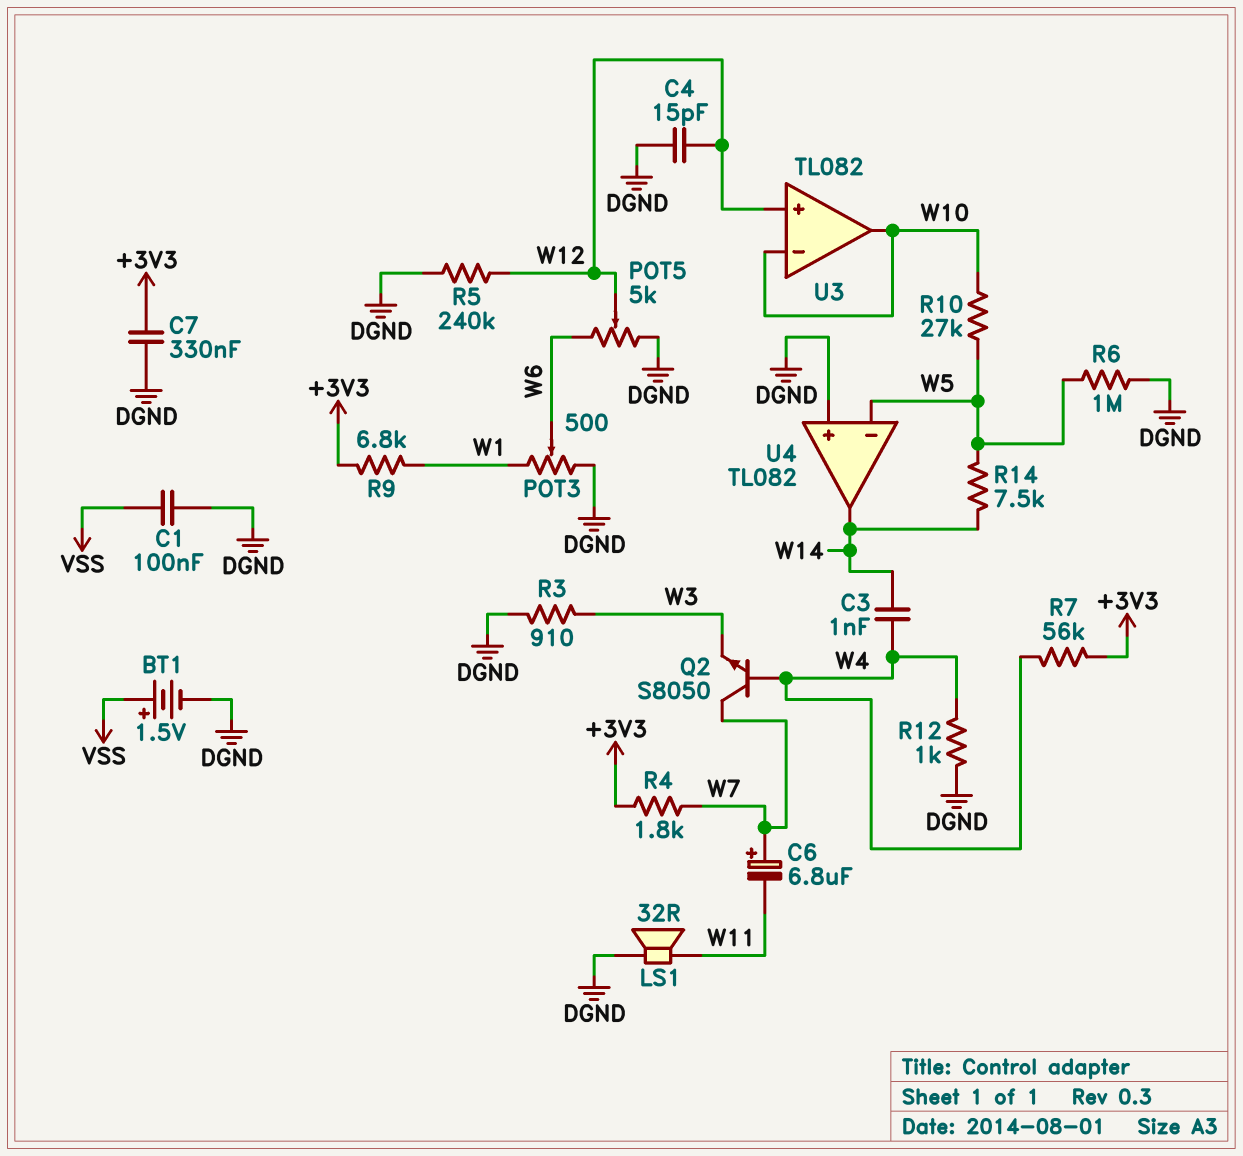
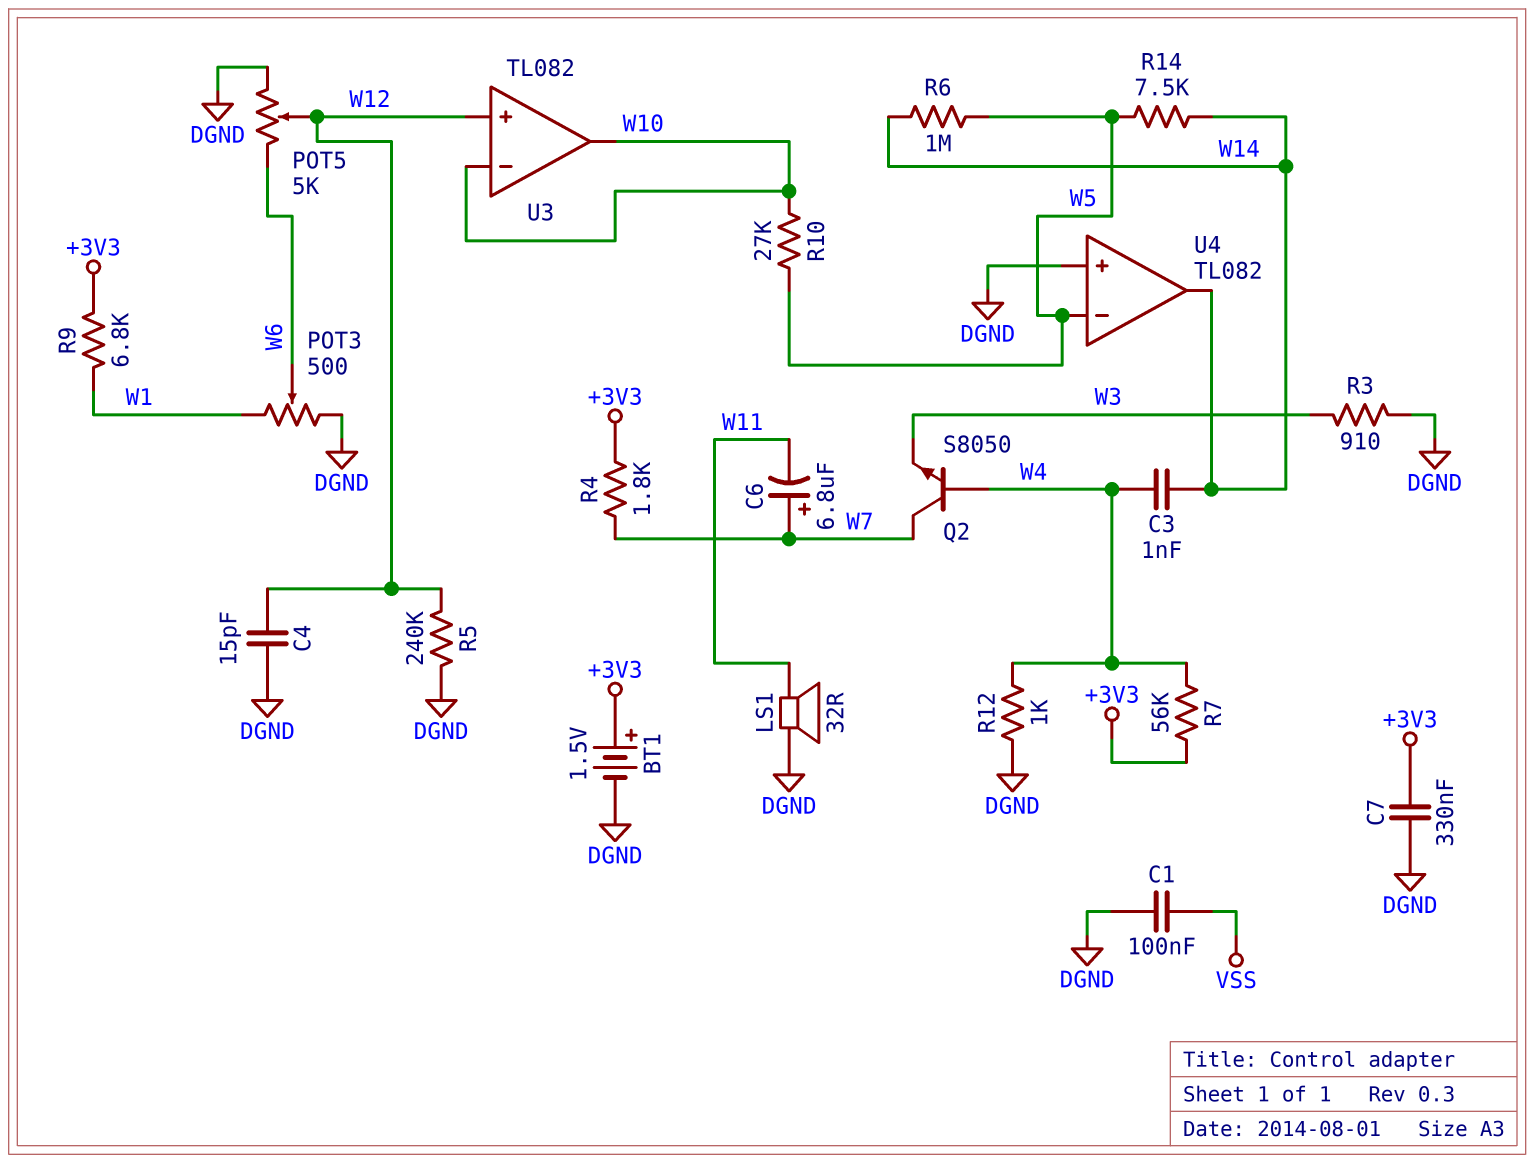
BT1: 1.5V (plus VSS, minus DGND) -> 1.5V (plus +3V3, minus DGND)
R6: 1M (DGND, W5) -> 1M (W5, W14)

